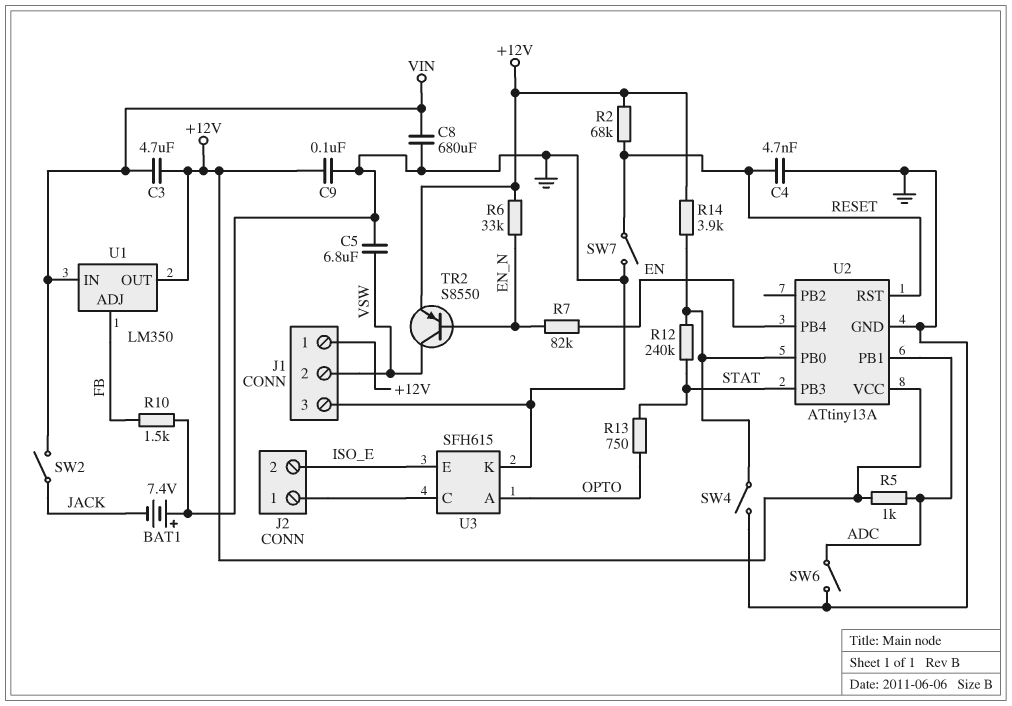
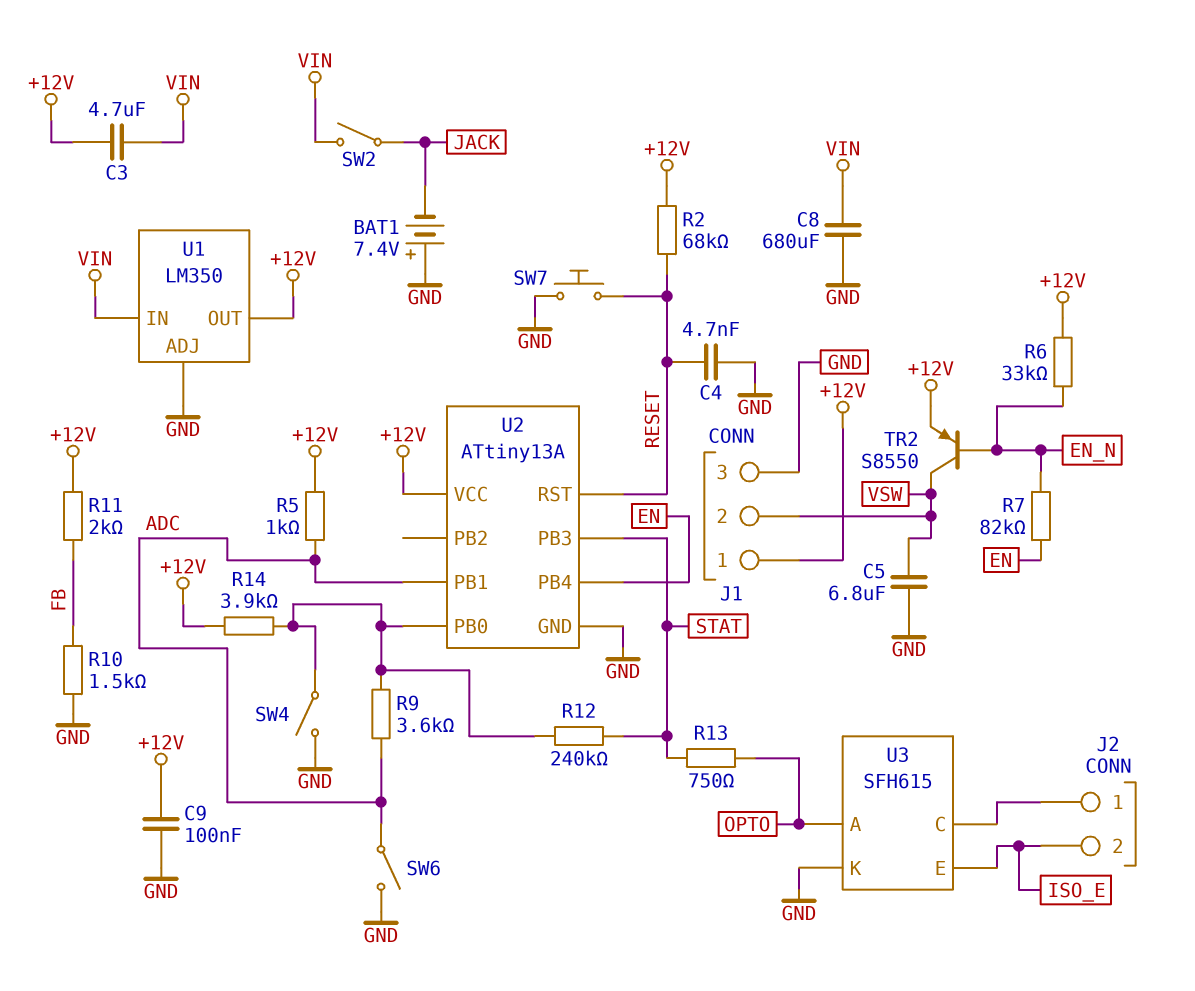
R9: none -> 3.6k (ADC, U2/PB0)
R11: none -> 2k (+12V, FB)
SW7: switch (GND, RESET) -> button (GND, RESET)
U1 pin ADJ: FB -> GND

